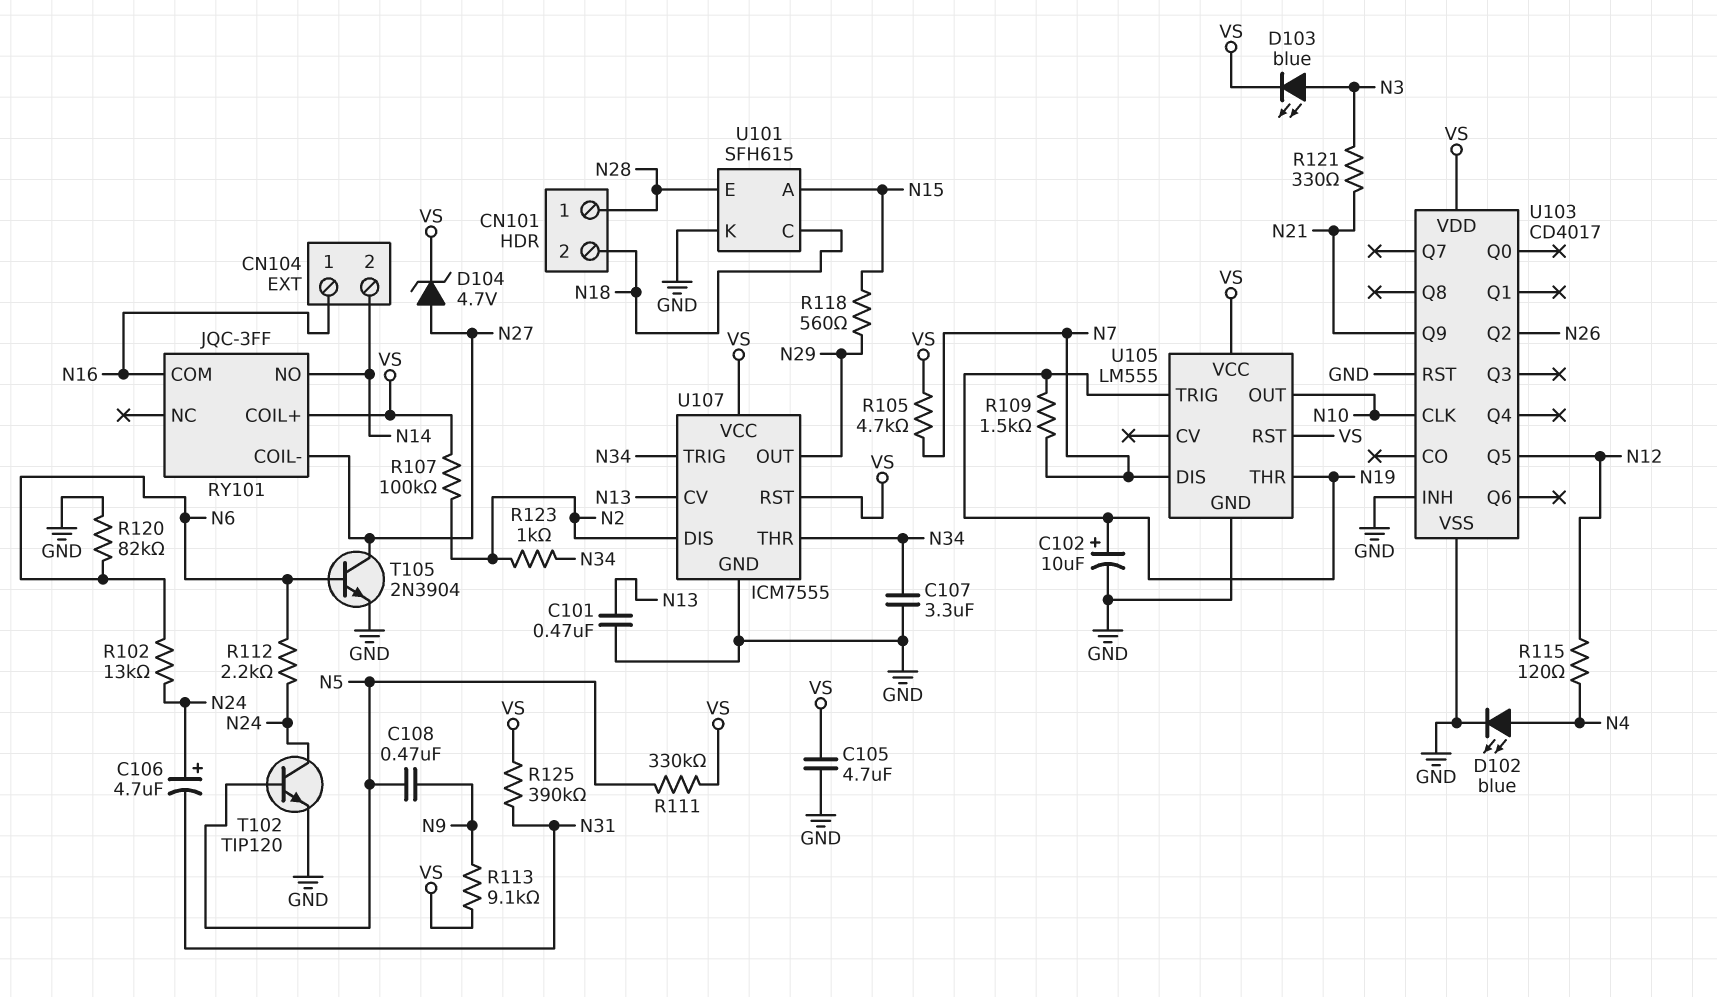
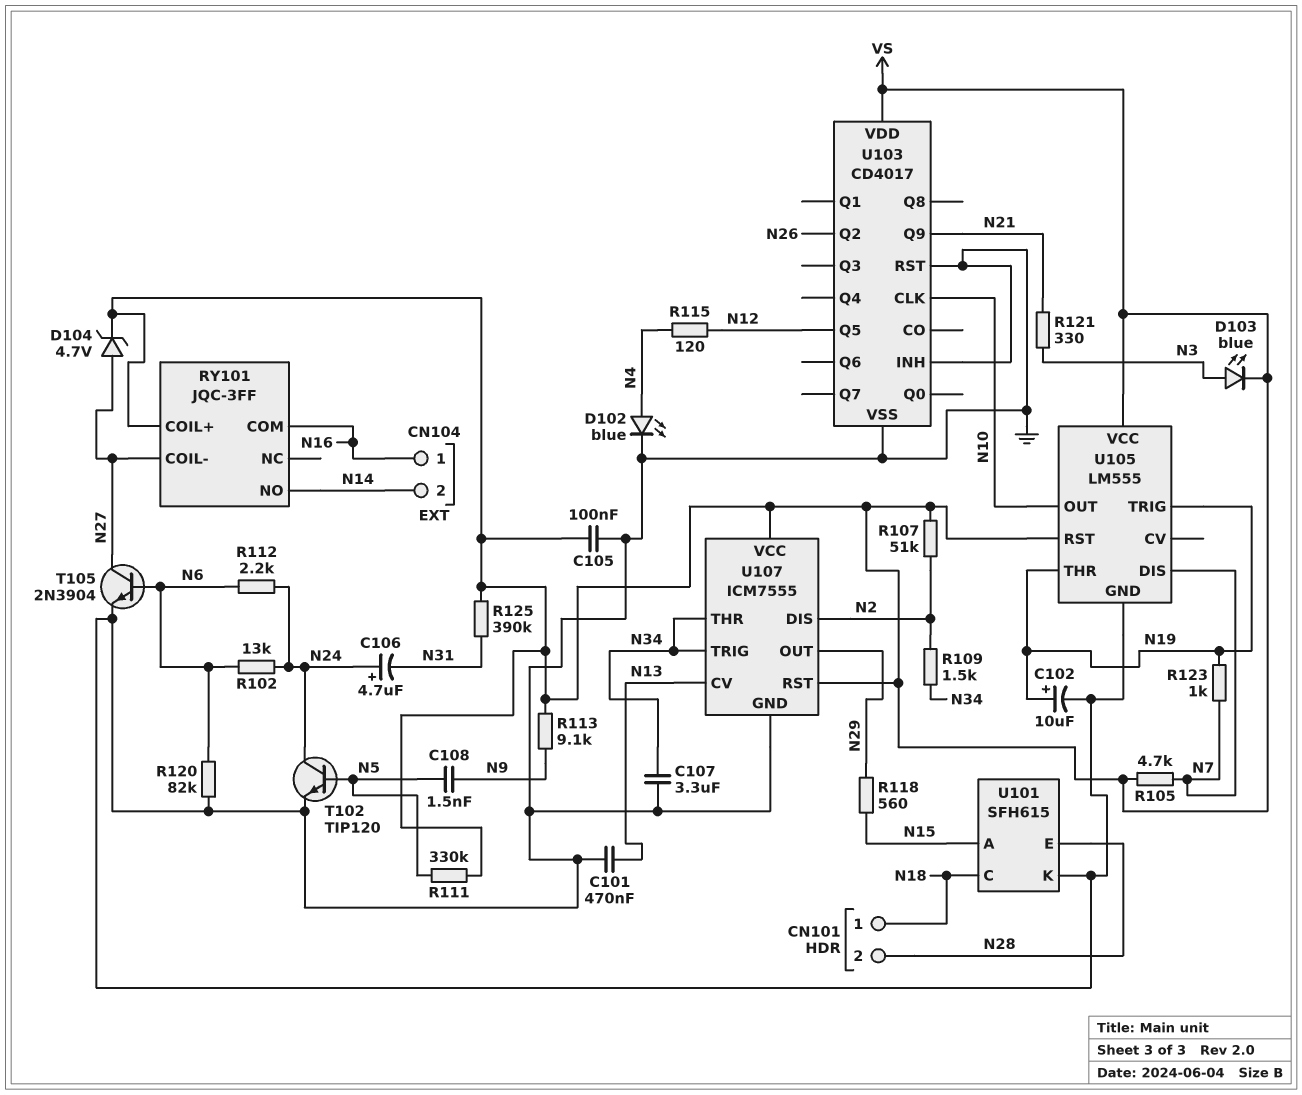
C105: 4.7uF (GND, VS) -> 100nF (GND, VS)
C108: 470nF (N5, N9) -> 1.5nF (N5, N9)
CN101 pin 1: N28 -> N18
CN101 pin 2: N18 -> N28
R107: 100k (N2, VS) -> 51k (N2, VS)
R109: 1.5k (N7, N19) -> 1.5k (N2, N34)
R123: 1k (N2, N34) -> 1k (N7, N19)

